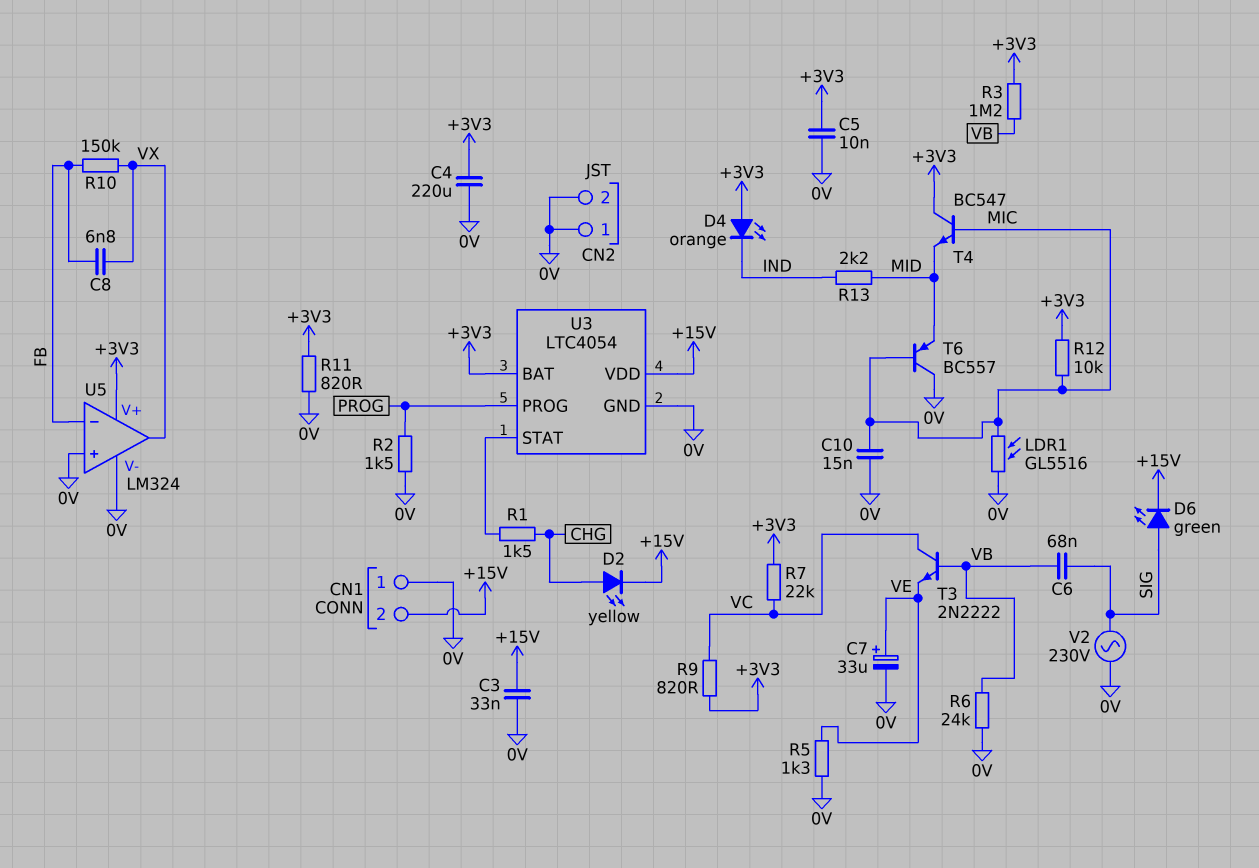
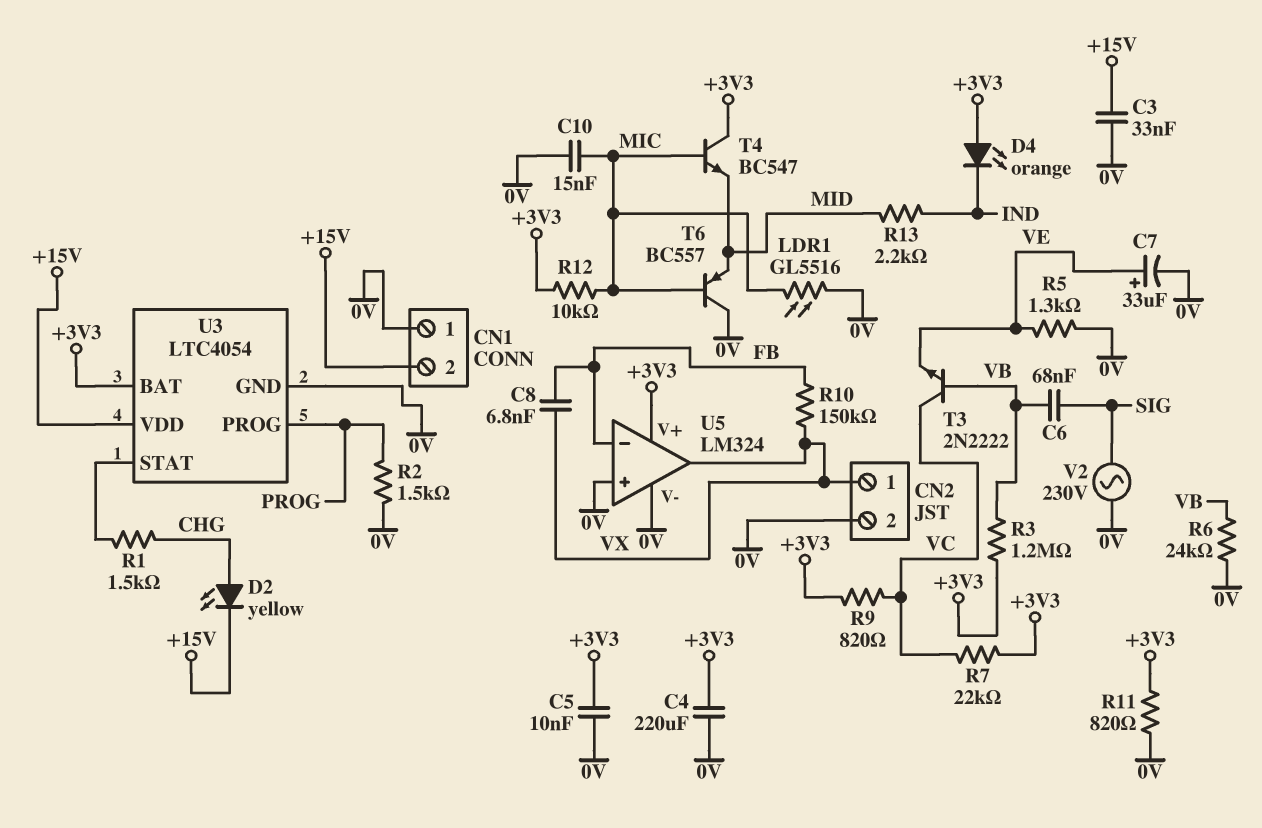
CN2 pin 1: 0V -> VX
D6: LED green (A SIG, K +15V) -> none

